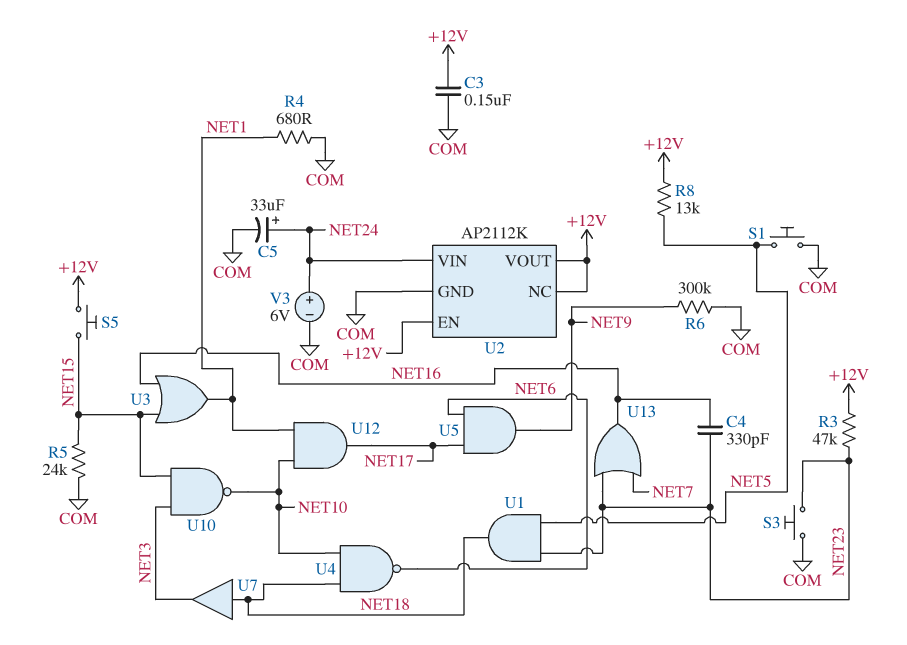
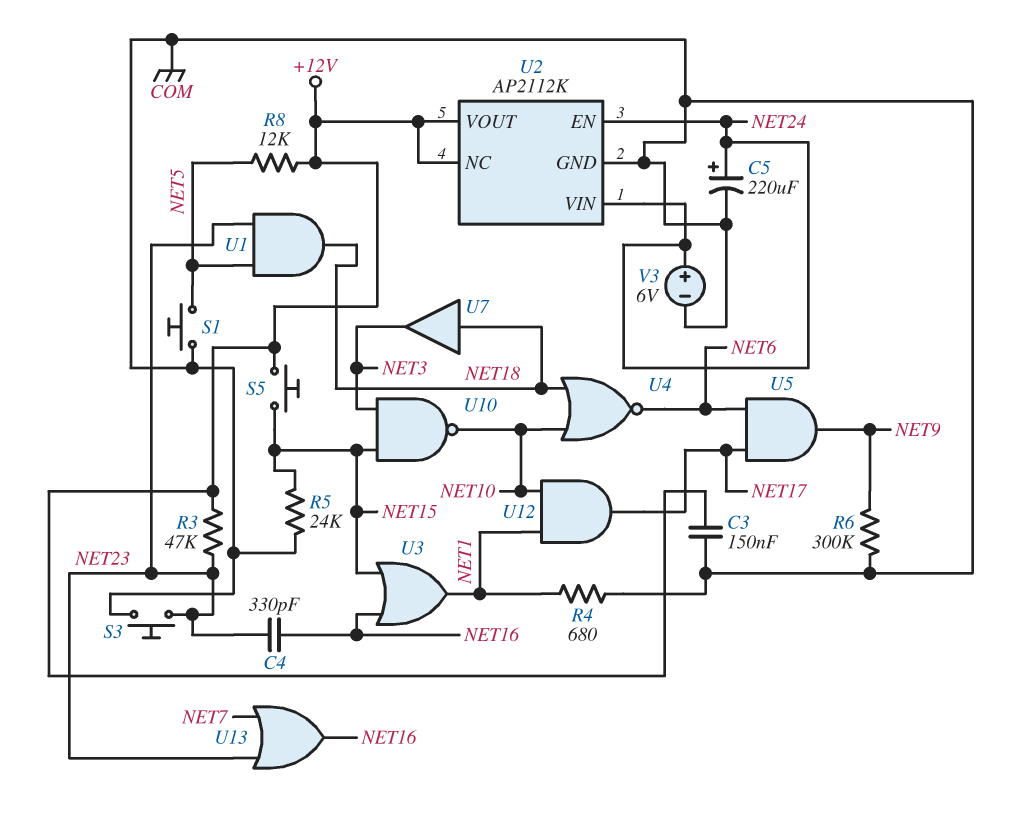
C5: 33uF (plus NET24, minus COM) -> 220uF (plus NET24, minus COM)
R8: 13k (+12V, NET5) -> 12k (+12V, NET5)
U2 pin EN: +12V -> NET24
U4: NAND (in NET10, in NET18, out NET6) -> NOR (in NET10, in NET18, out NET6)

